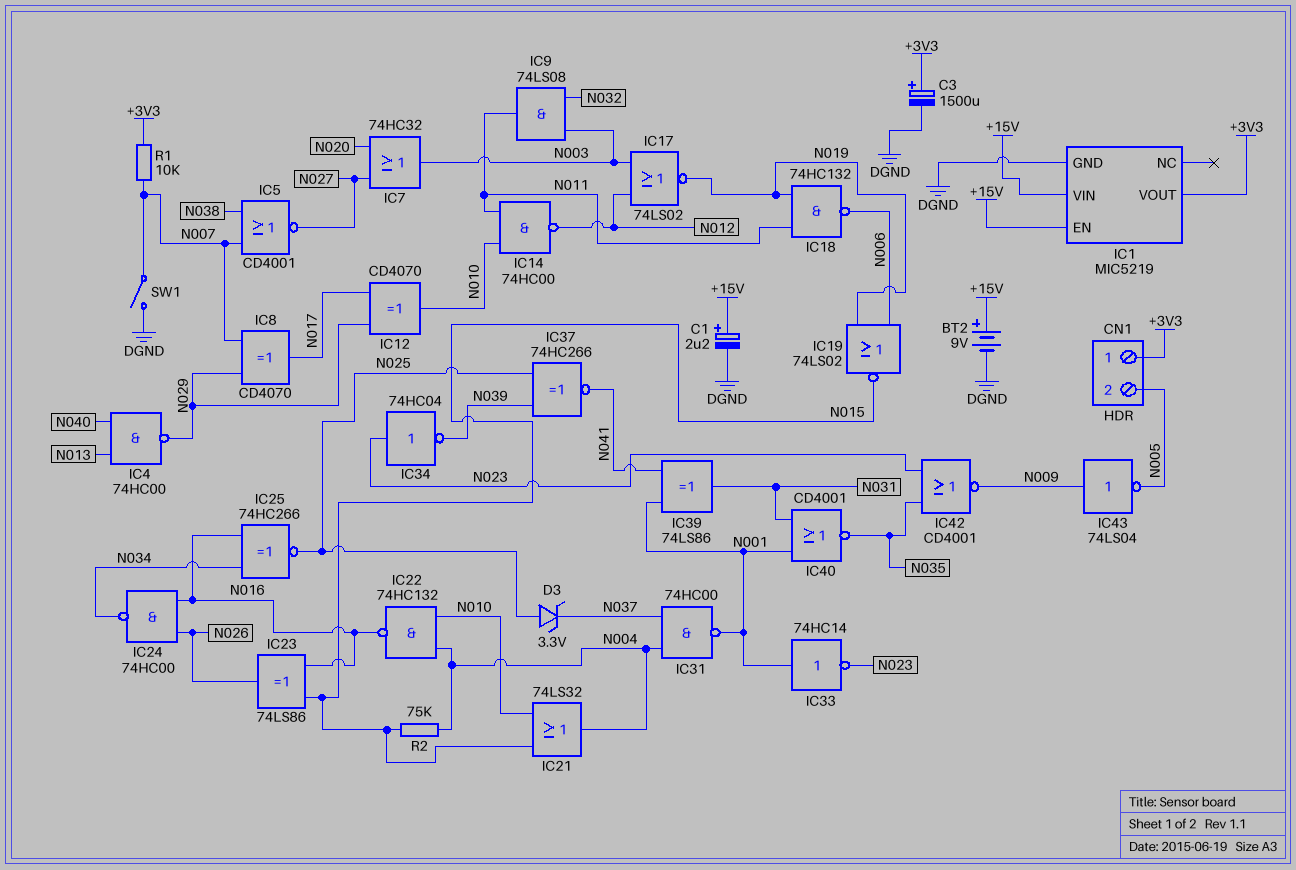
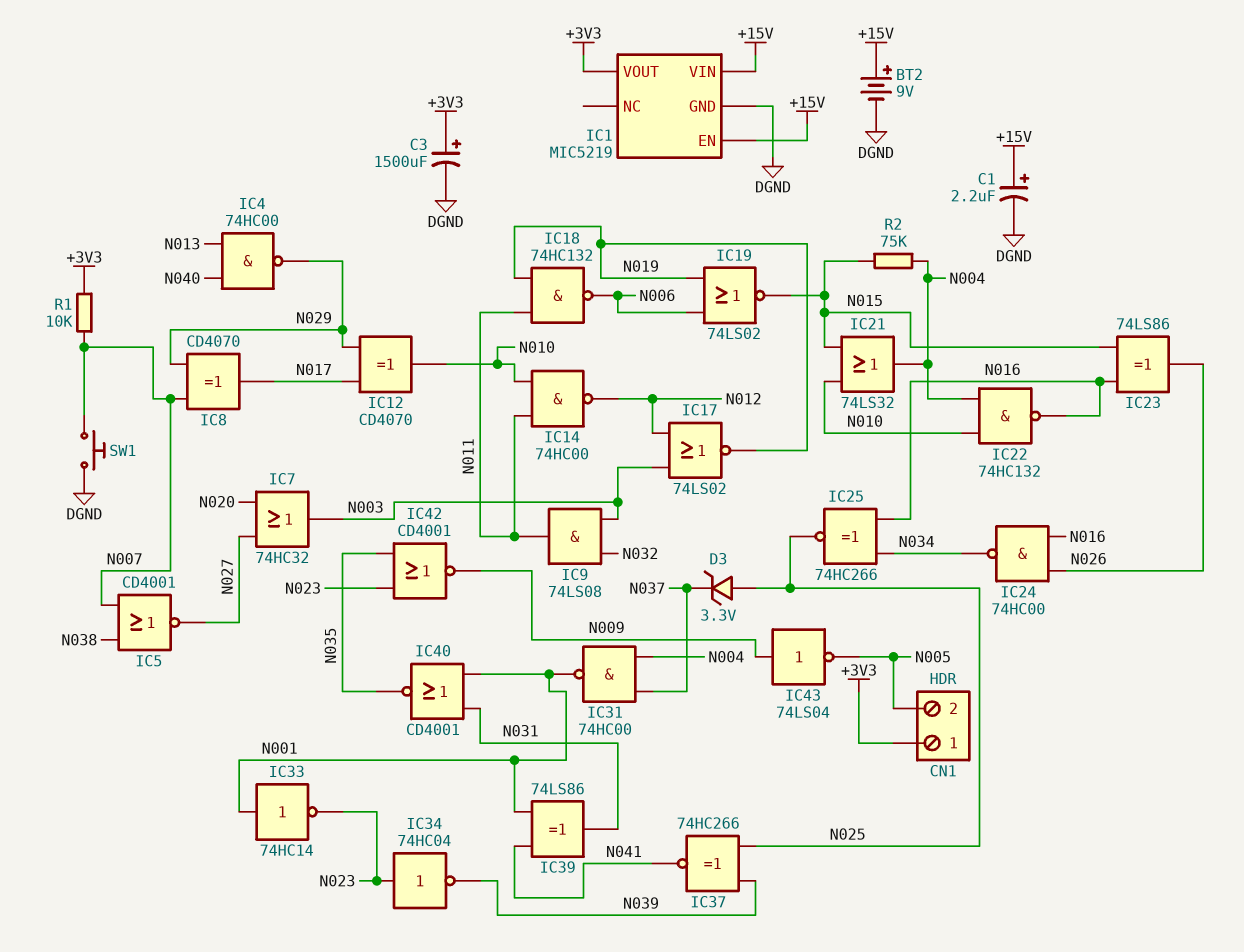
SW1: switch (DGND, N007) -> button (DGND, N007)

